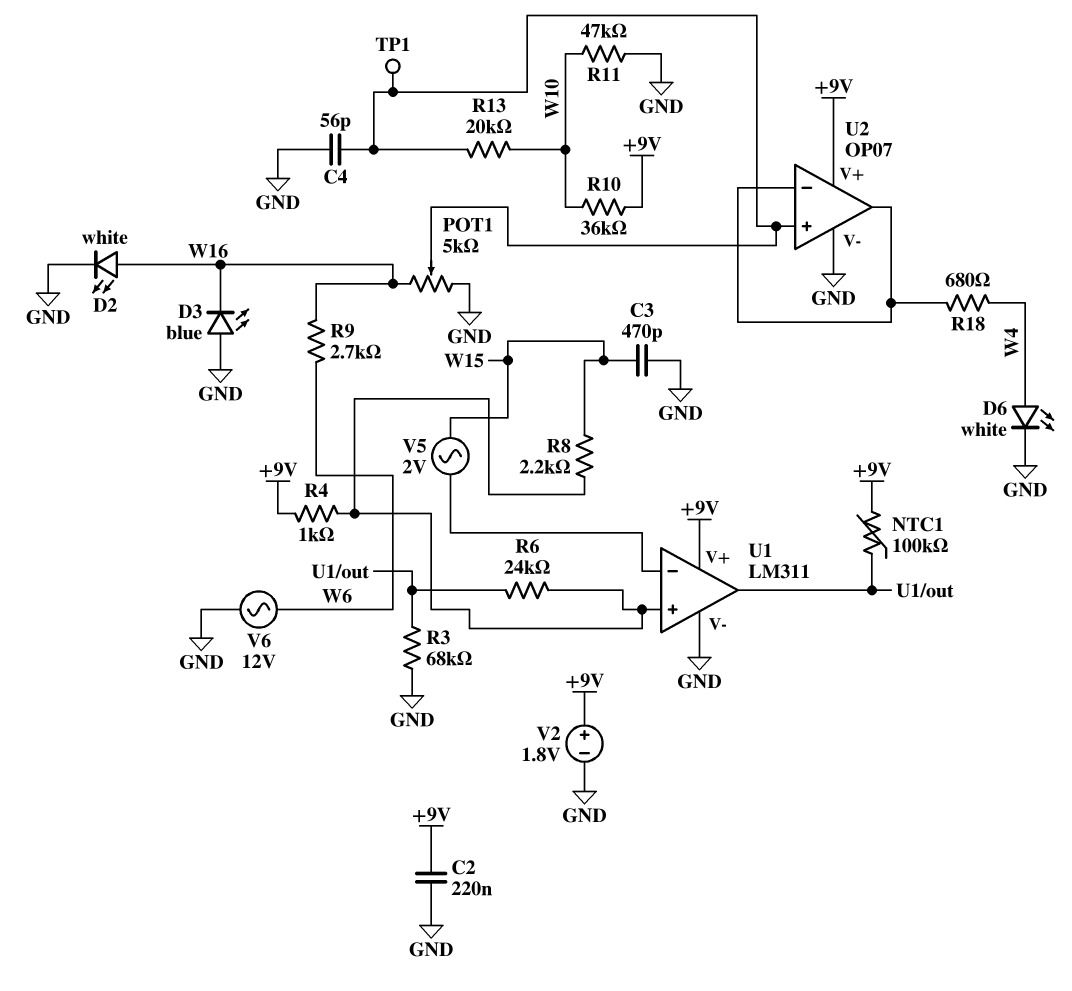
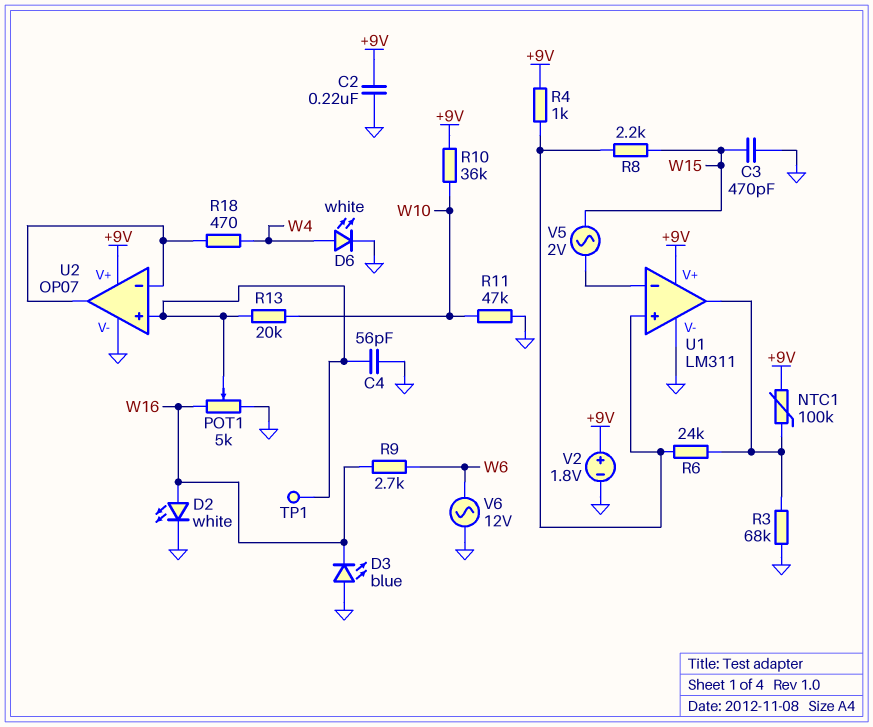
R18: 680 (U2/in-, W4) -> 470 (U2/in-, W4)

